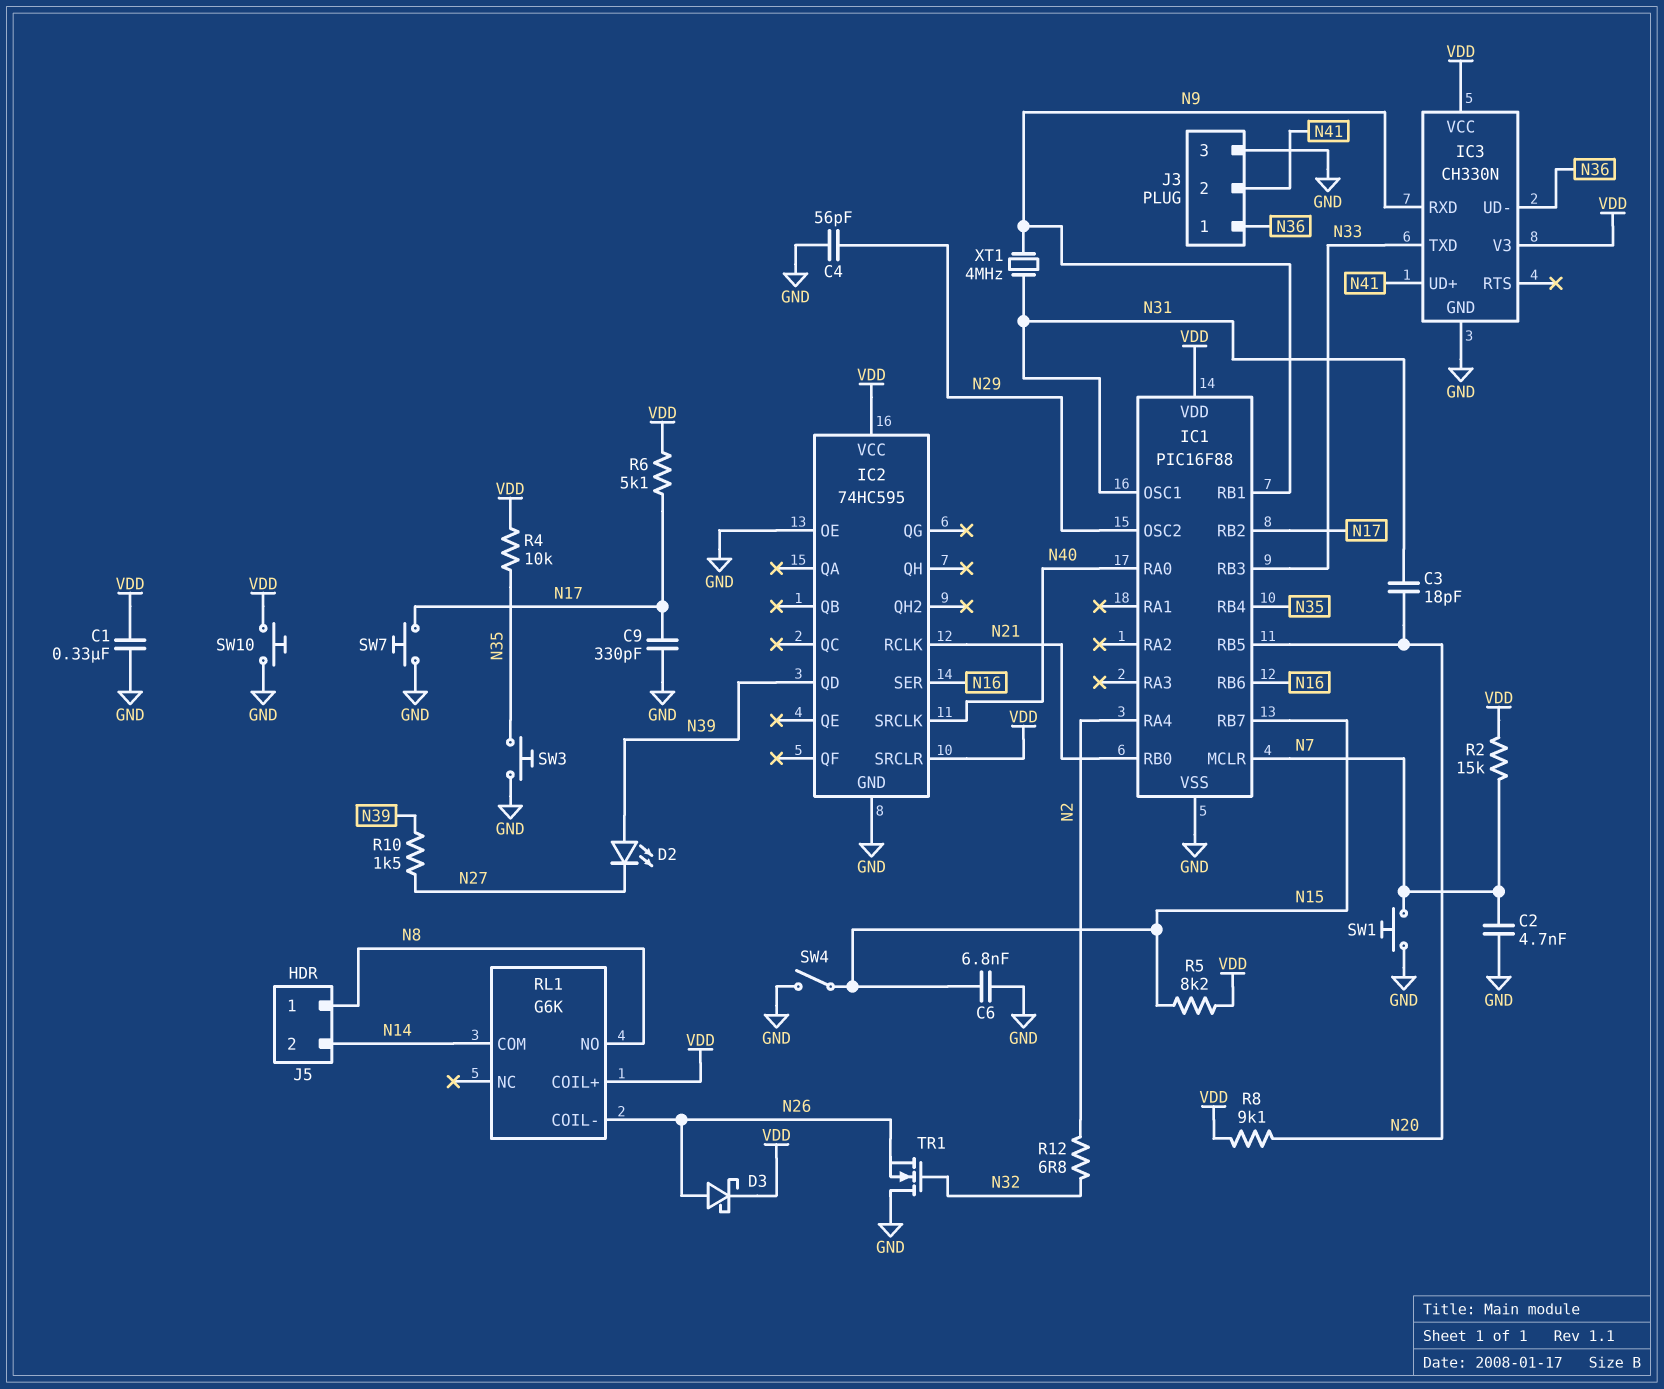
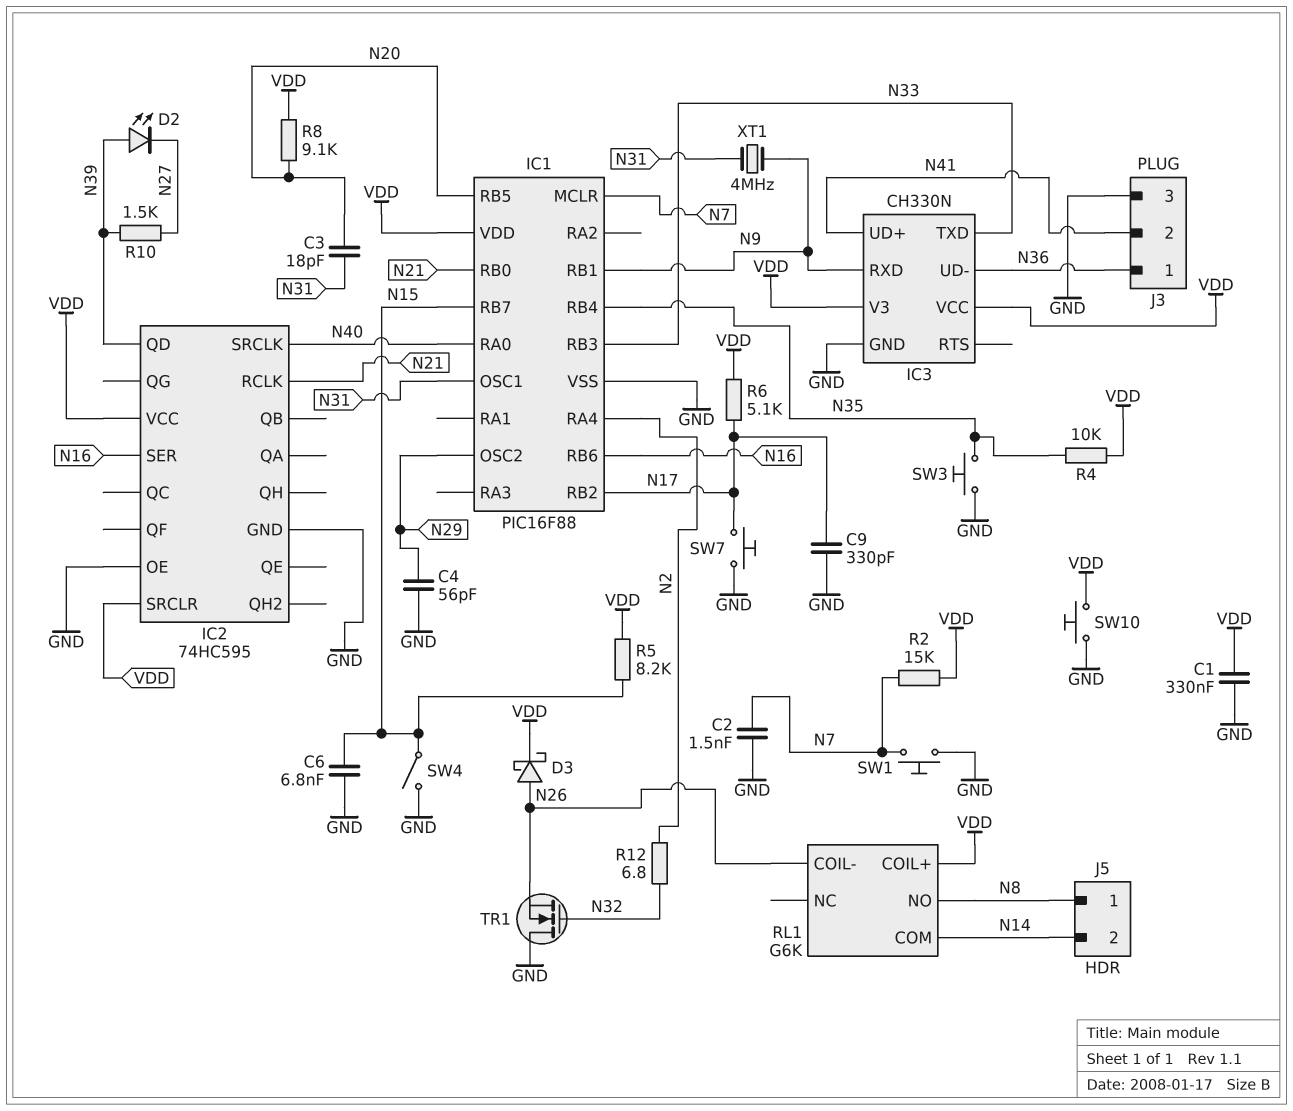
C2: 4.7nF (GND, N7) -> 1.5nF (GND, N7)

